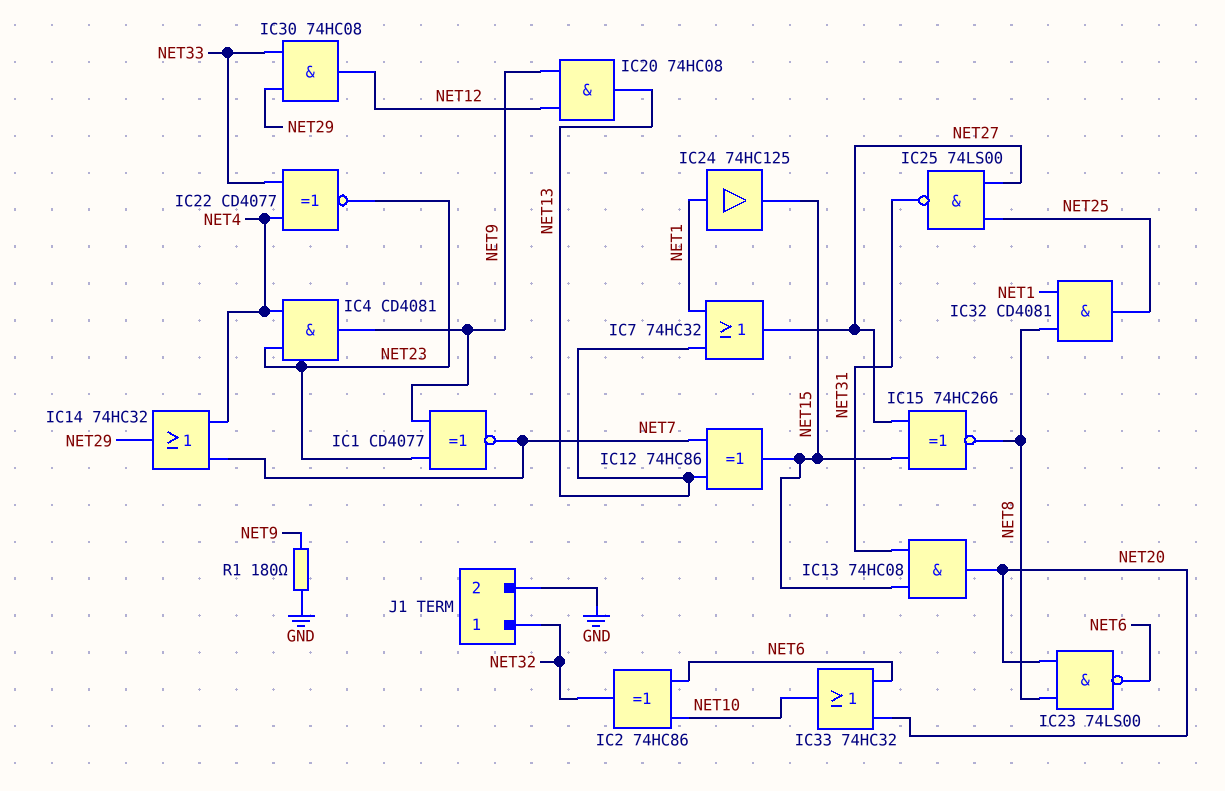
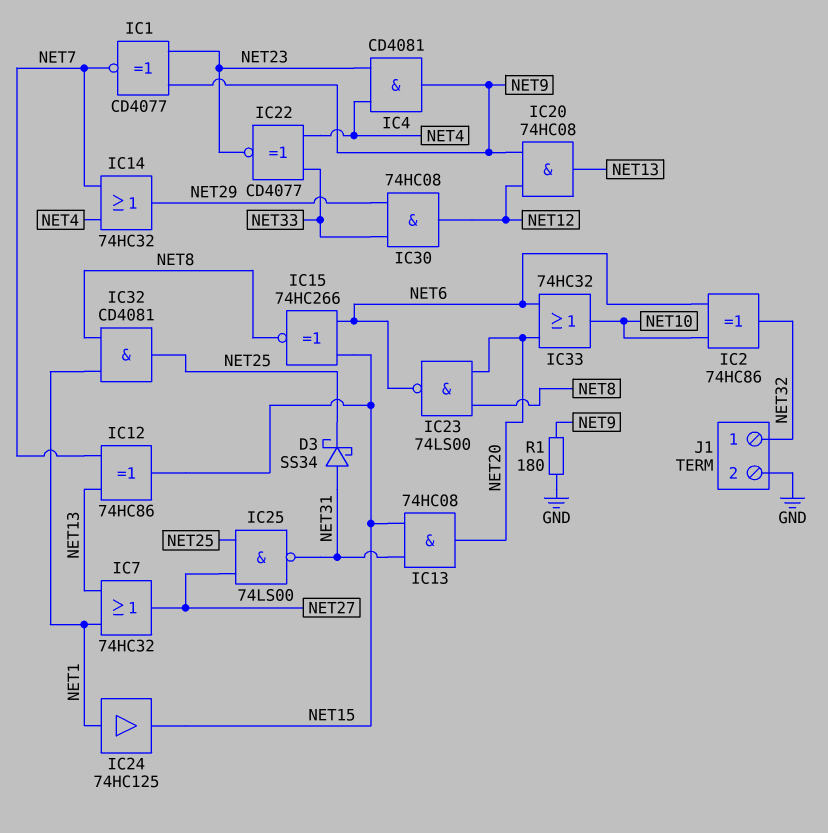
D3: none -> schottky SS34 (A NET31, K NET25)
IC15: XNOR 74HC266 (in NET15, in NET27, out NET8) -> XNOR 74HC266 (in NET6, in NET15, out NET8)

